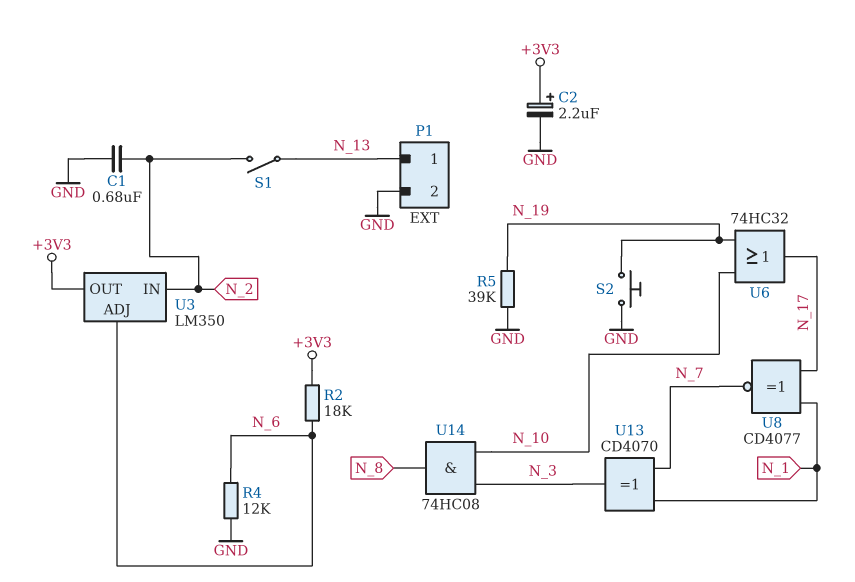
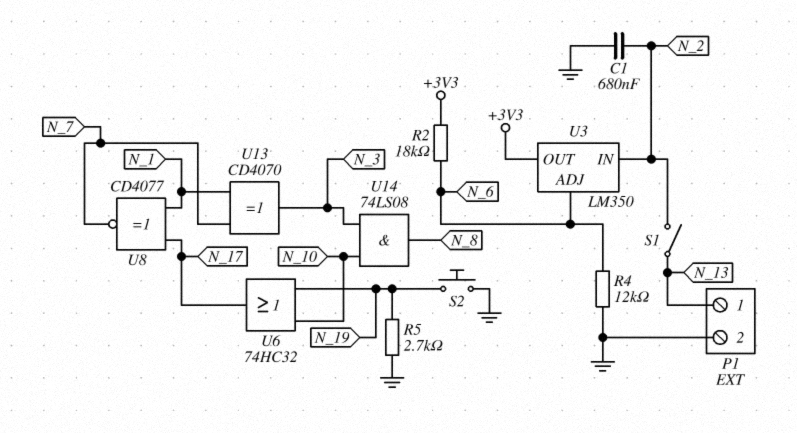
C2: 2.2uF (plus +3V3, minus GND) -> none
R5: 39k (GND, N_19) -> 2.7k (GND, N_19)
U14: AND 74HC08 (in N_3, in N_10, out N_8) -> AND 74LS08 (in N_3, in N_10, out N_8)

